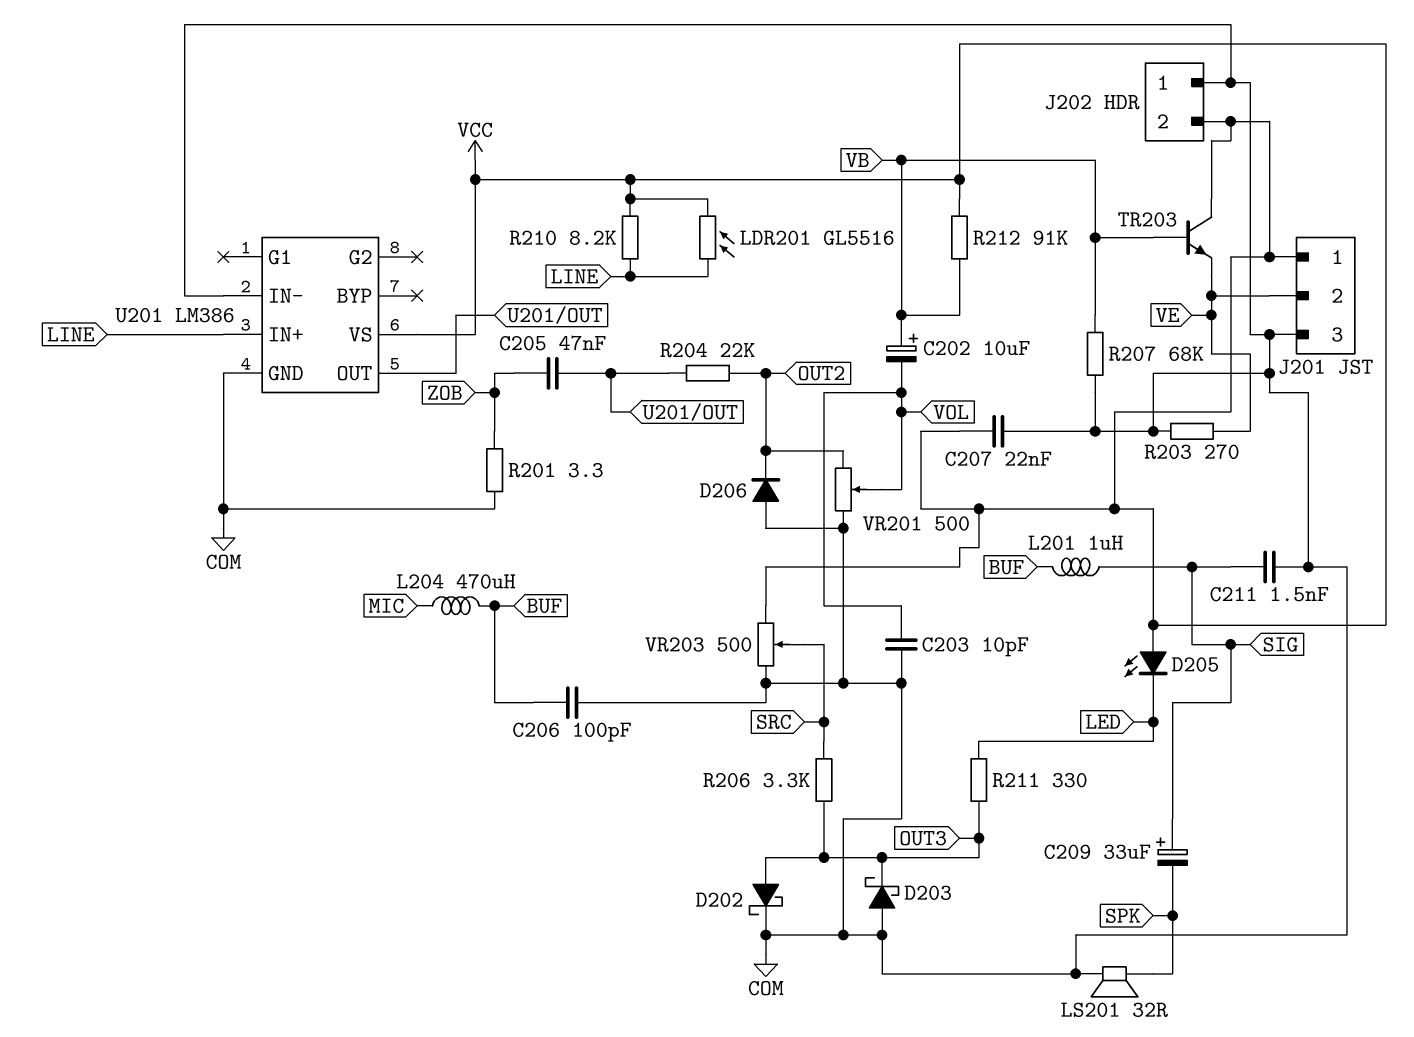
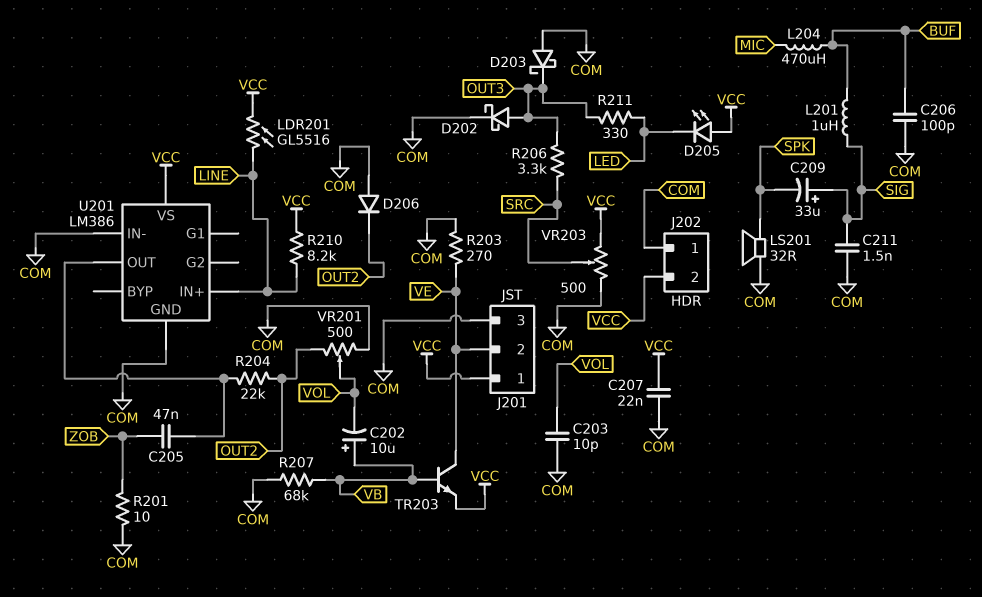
R201: 3.3 (COM, ZOB) -> 10 (COM, ZOB)
R212: 91k (VB, VCC) -> none
TR203: NPN (B VB, C VCC, E VE) -> NPN (B VB, C VE, E VCC)

